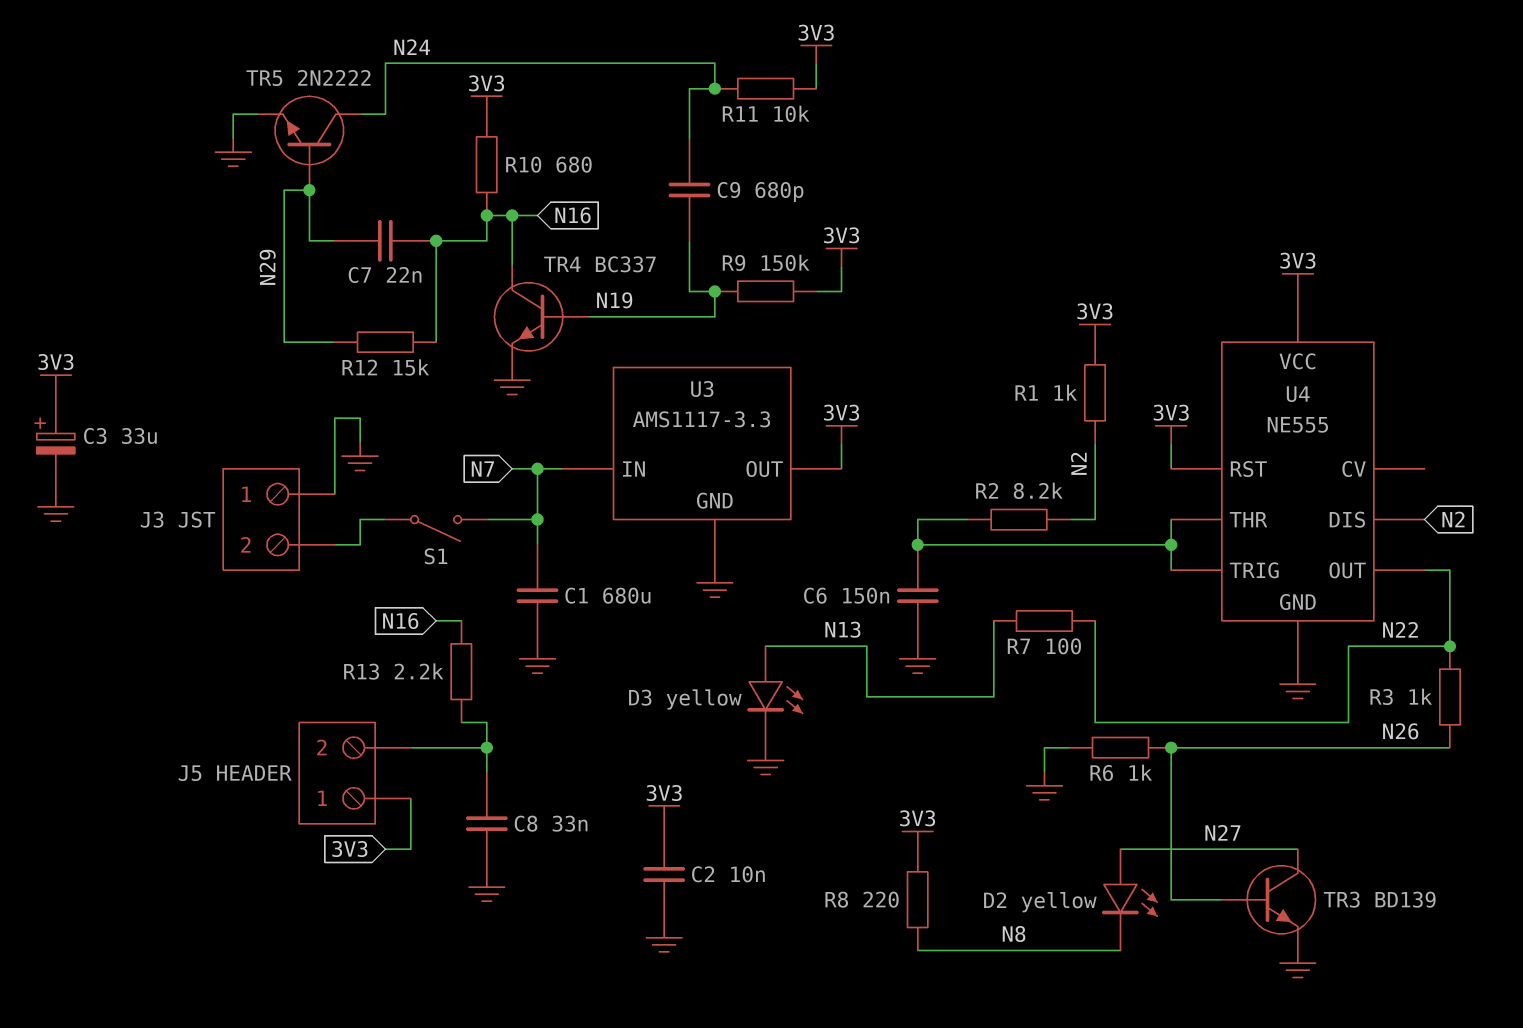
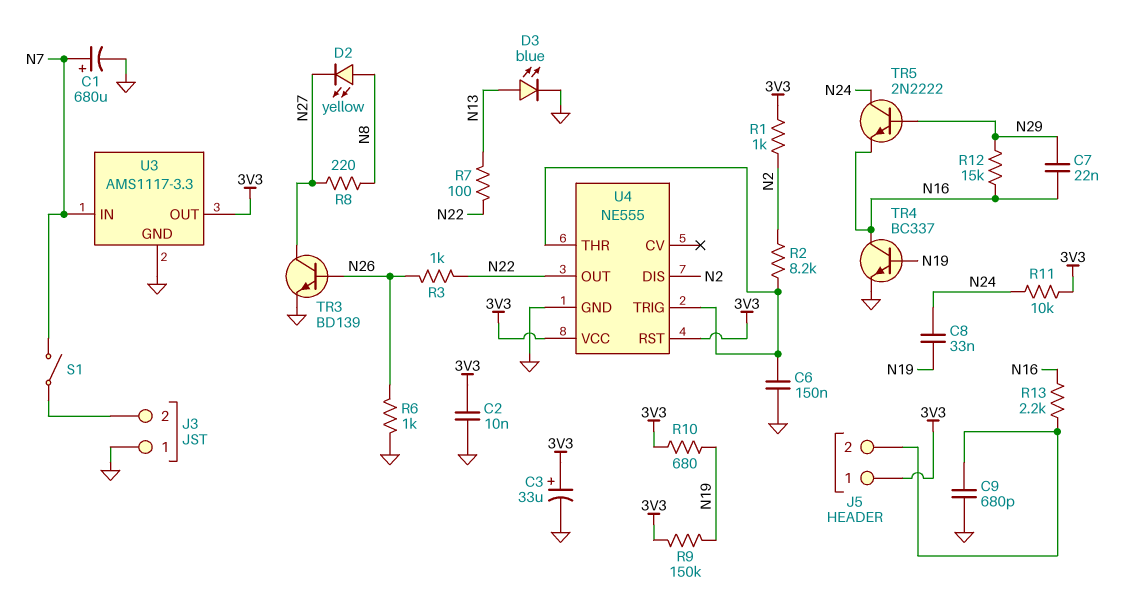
C1: 680uF (GND, N7) -> 680uF (plus N7, minus GND)
C8: 33nF (GND, J5/2) -> 33nF (N19, N24)
C9: 680pF (N19, N24) -> 680pF (GND, J5/2)
D2: LED yellow (A N27, K N8) -> LED yellow (A N8, K N27)
D3: LED yellow (A N13, K GND) -> LED blue (A N13, K GND)
R8: 220 (3V3, N8) -> 220 (N8, N27)
R10: 680 (3V3, N16) -> 680 (3V3, N19)
TR5: NPN 2N2222 (B N29, C N24, E GND) -> NPN 2N2222 (B N29, C N24, E N16)

